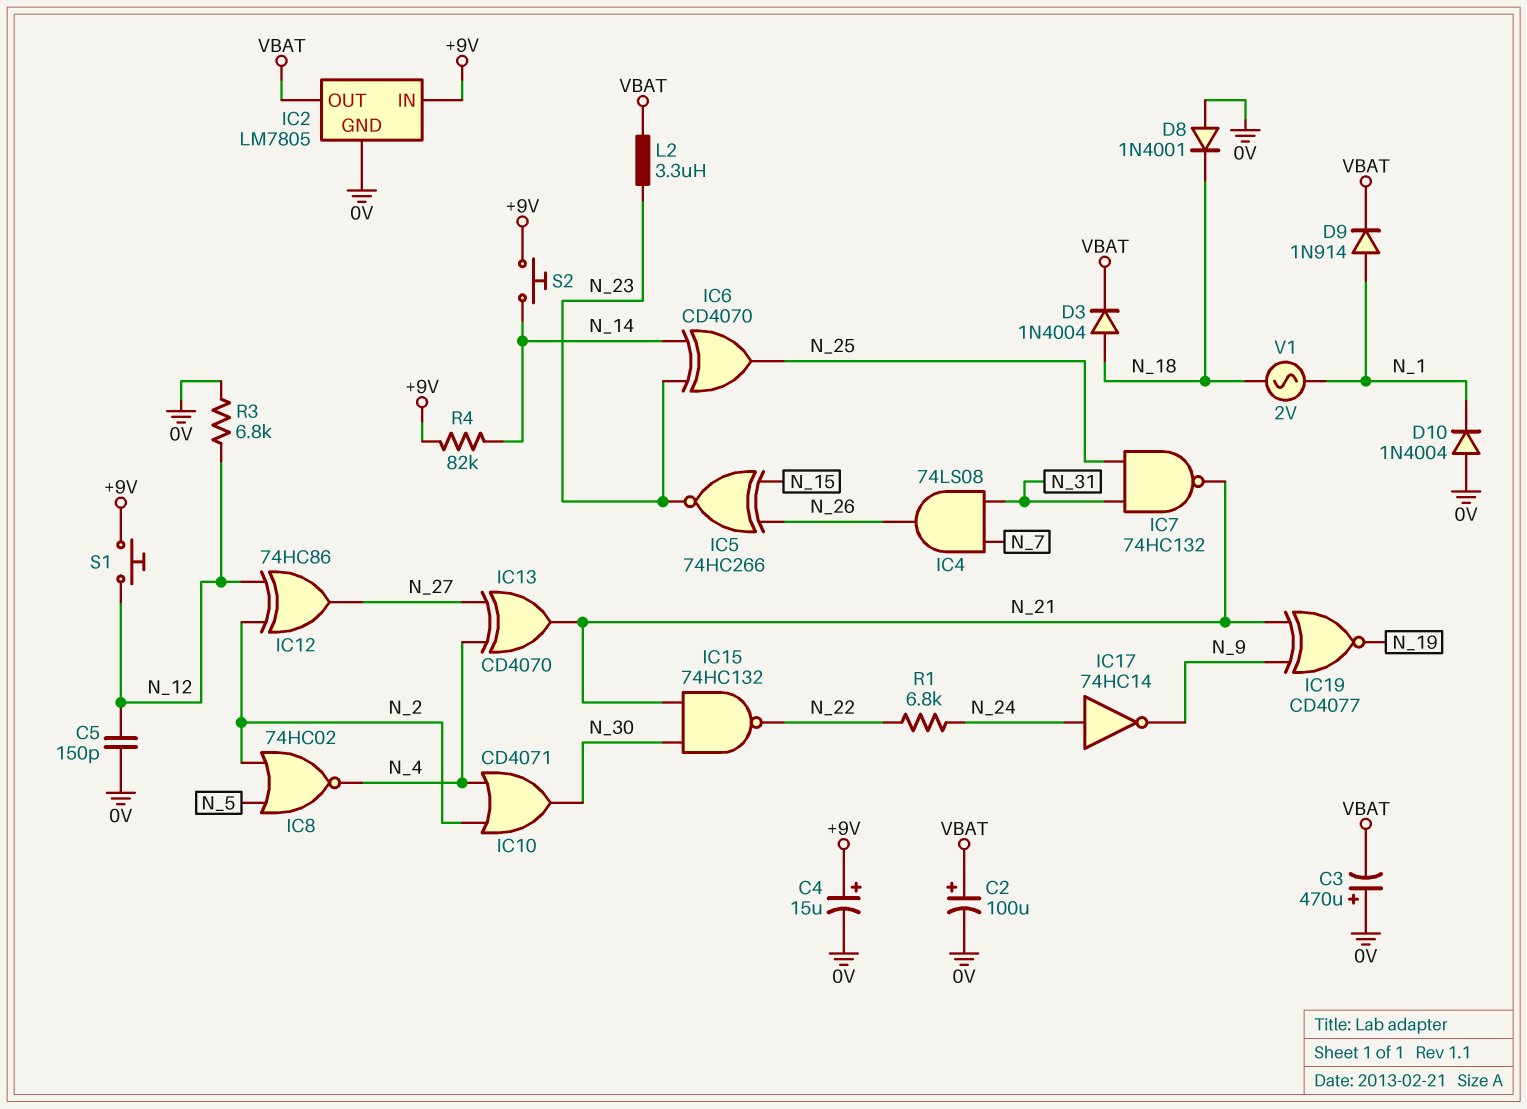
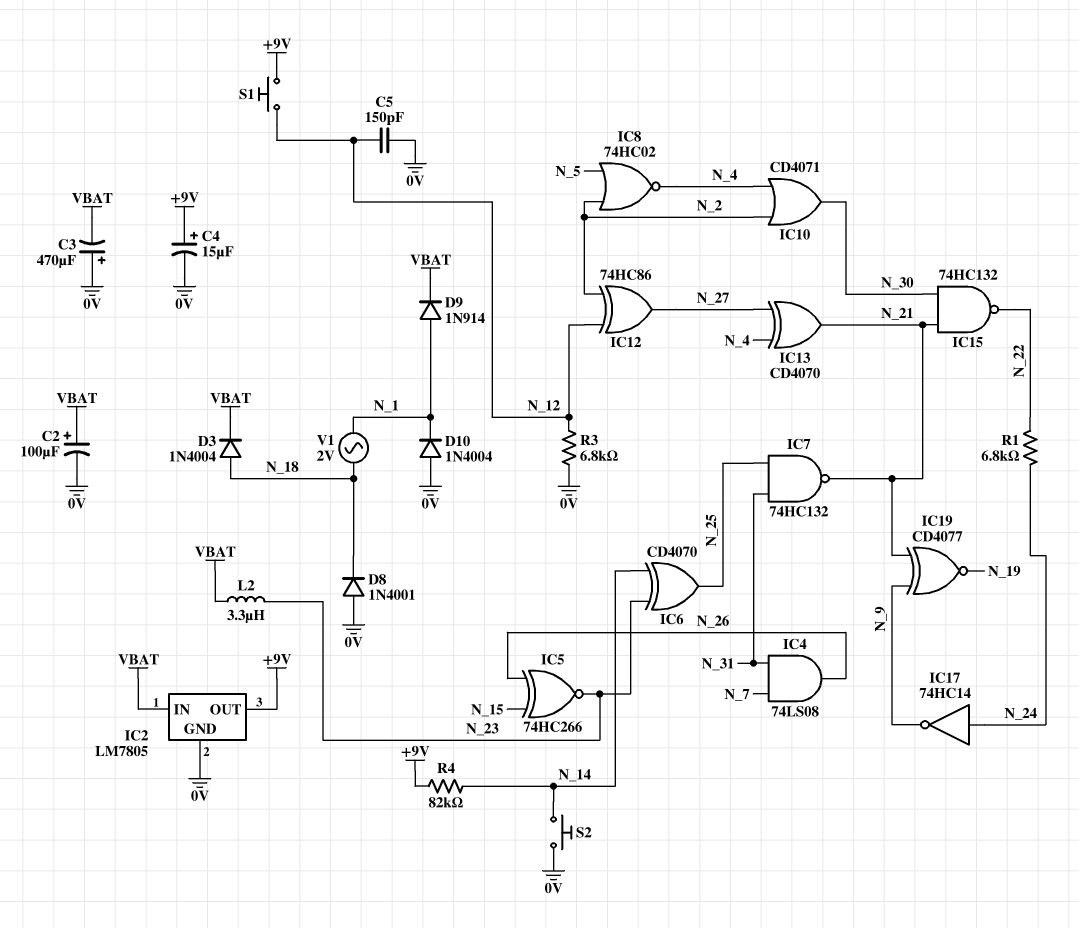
IC2 pin IN: +9V -> VBAT
IC2 pin OUT: VBAT -> +9V
S2: button (+9V, N_14) -> button (0V, N_14)

